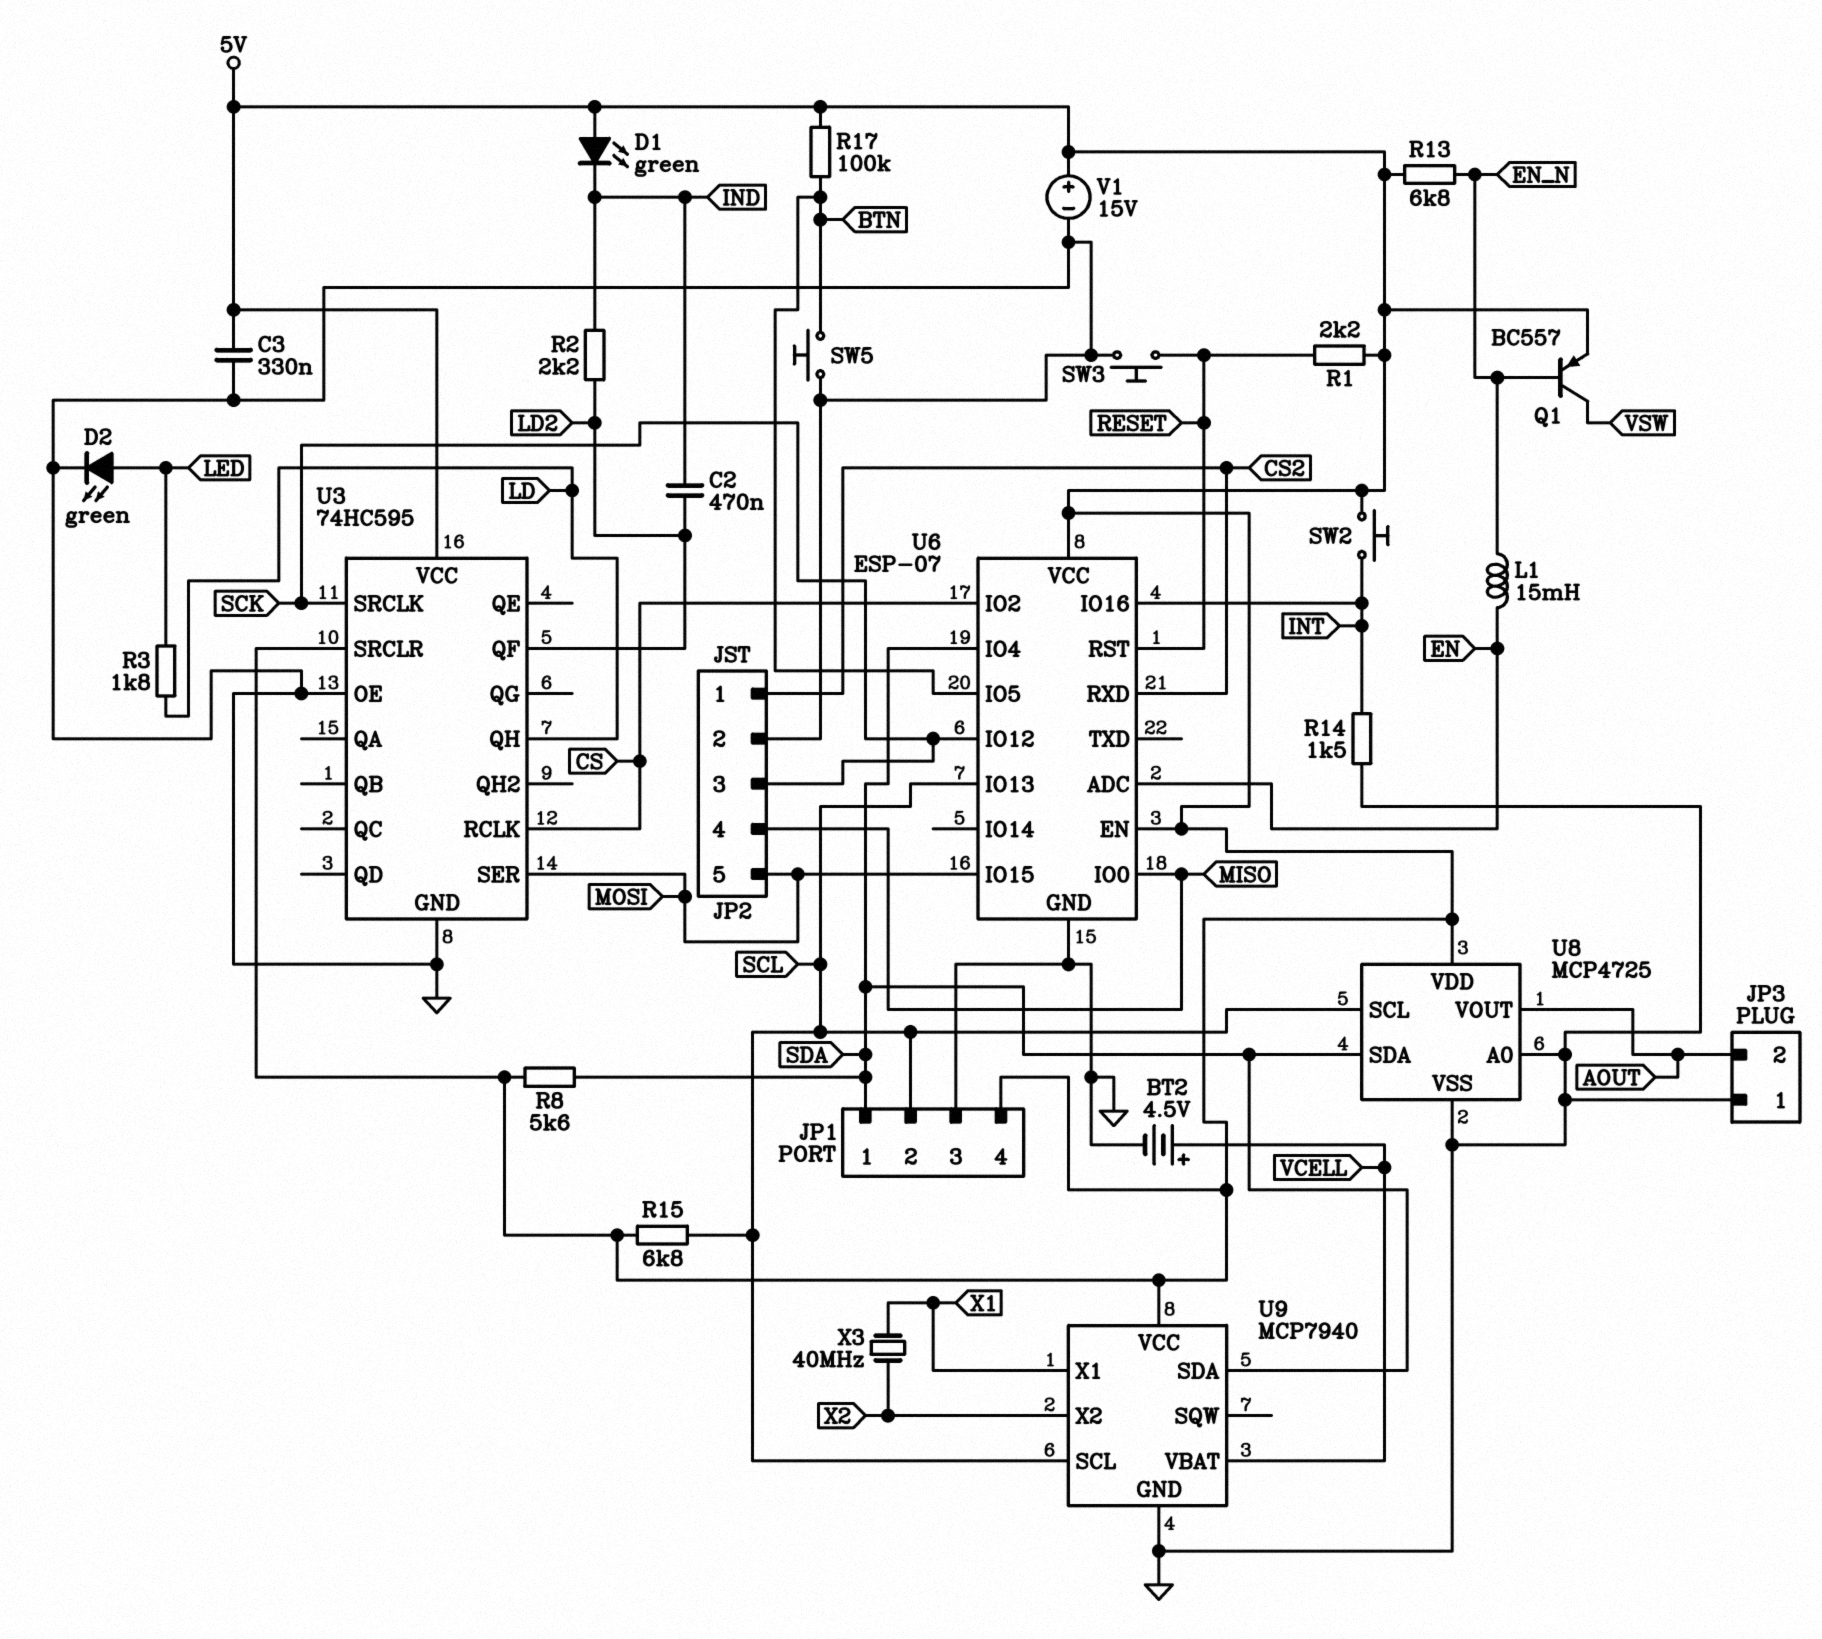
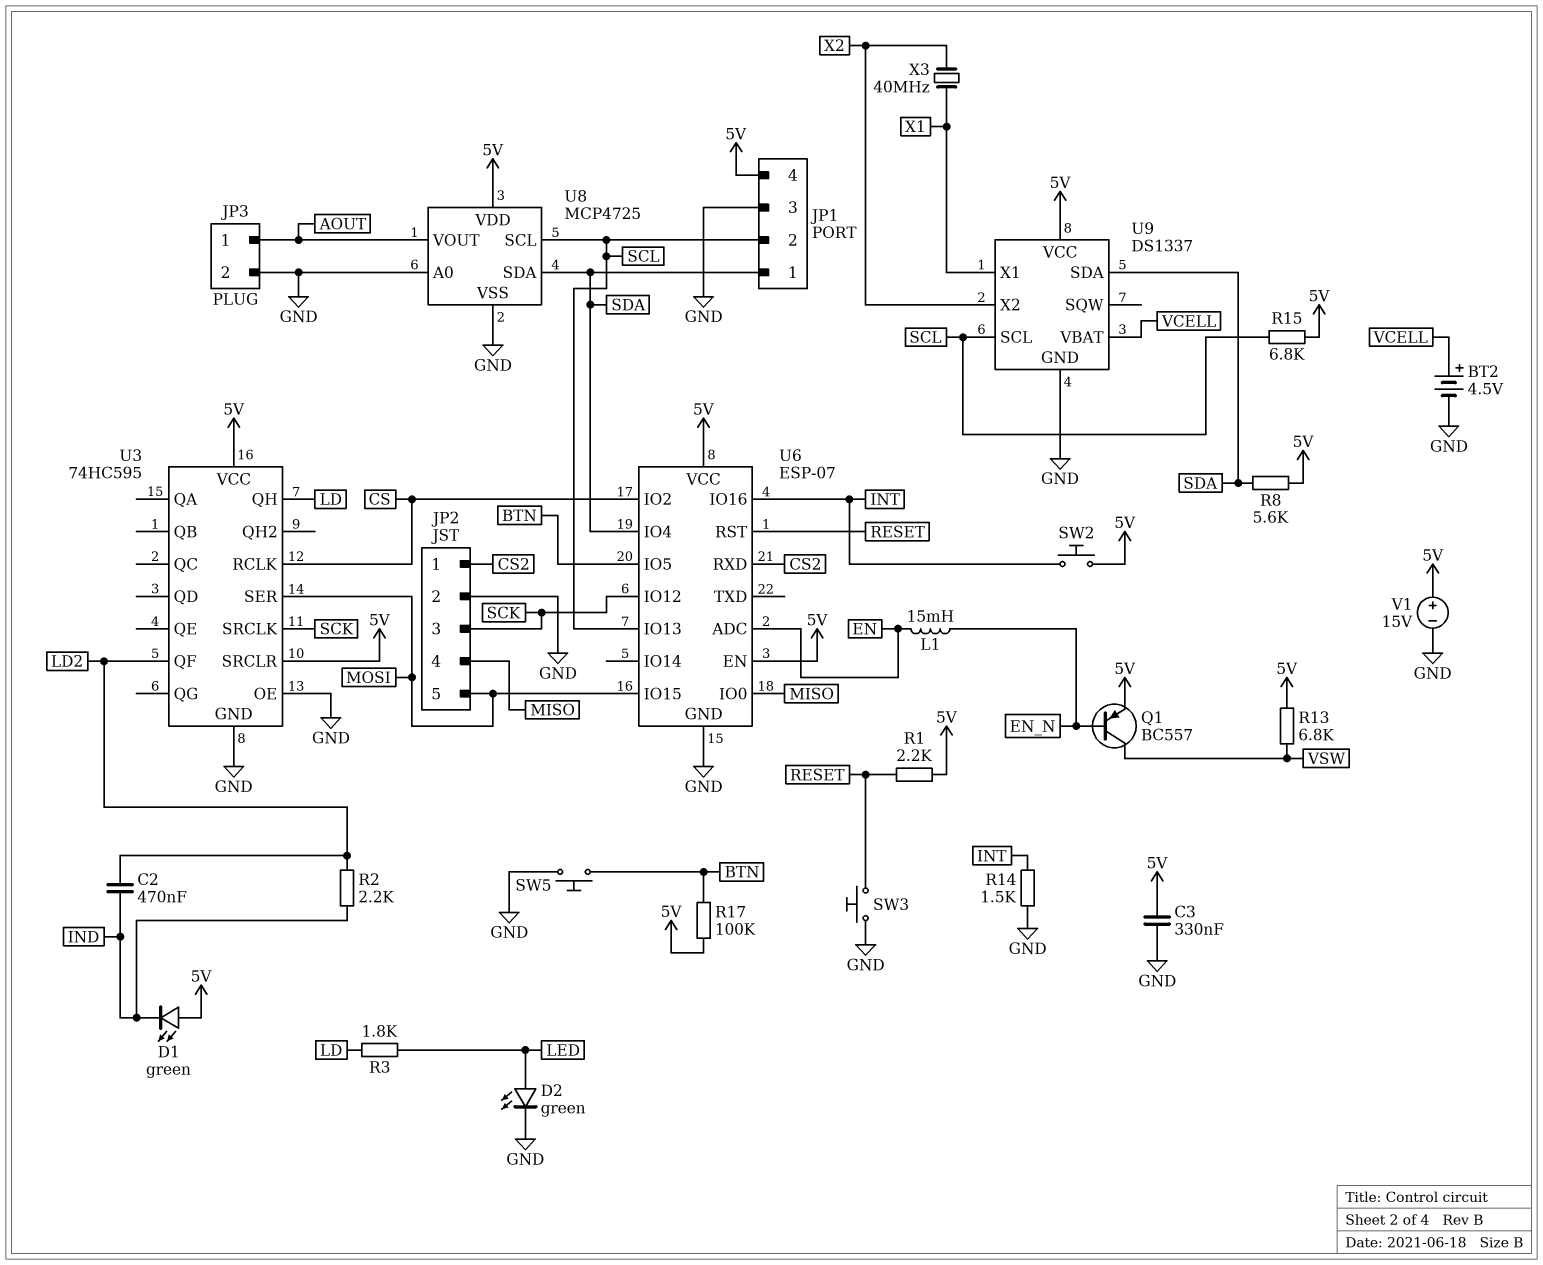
JP3 pin 1: GND -> AOUT
JP3 pin 2: AOUT -> GND
R13: 6.8k (5V, EN_N) -> 6.8k (5V, VSW)
U9: MCP7940 -> DS1337

